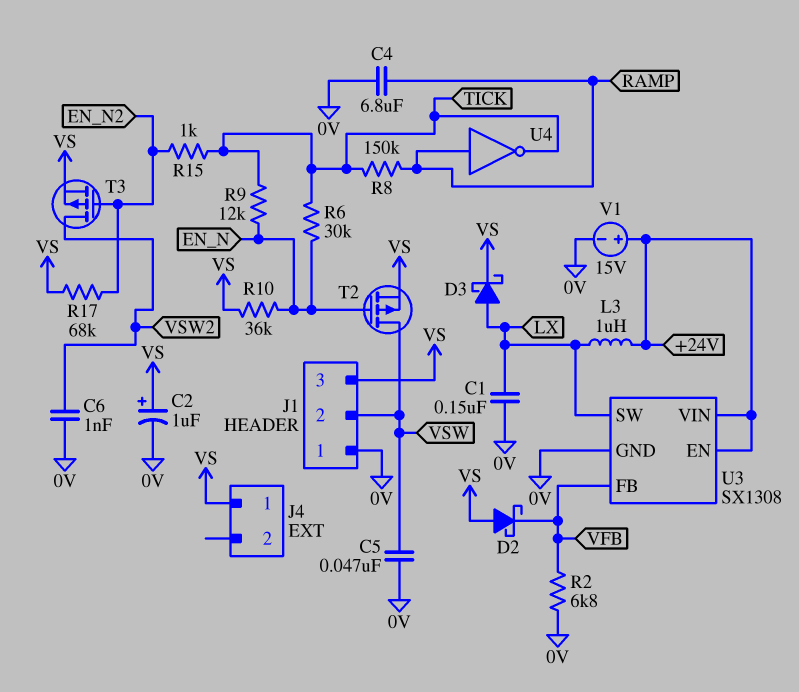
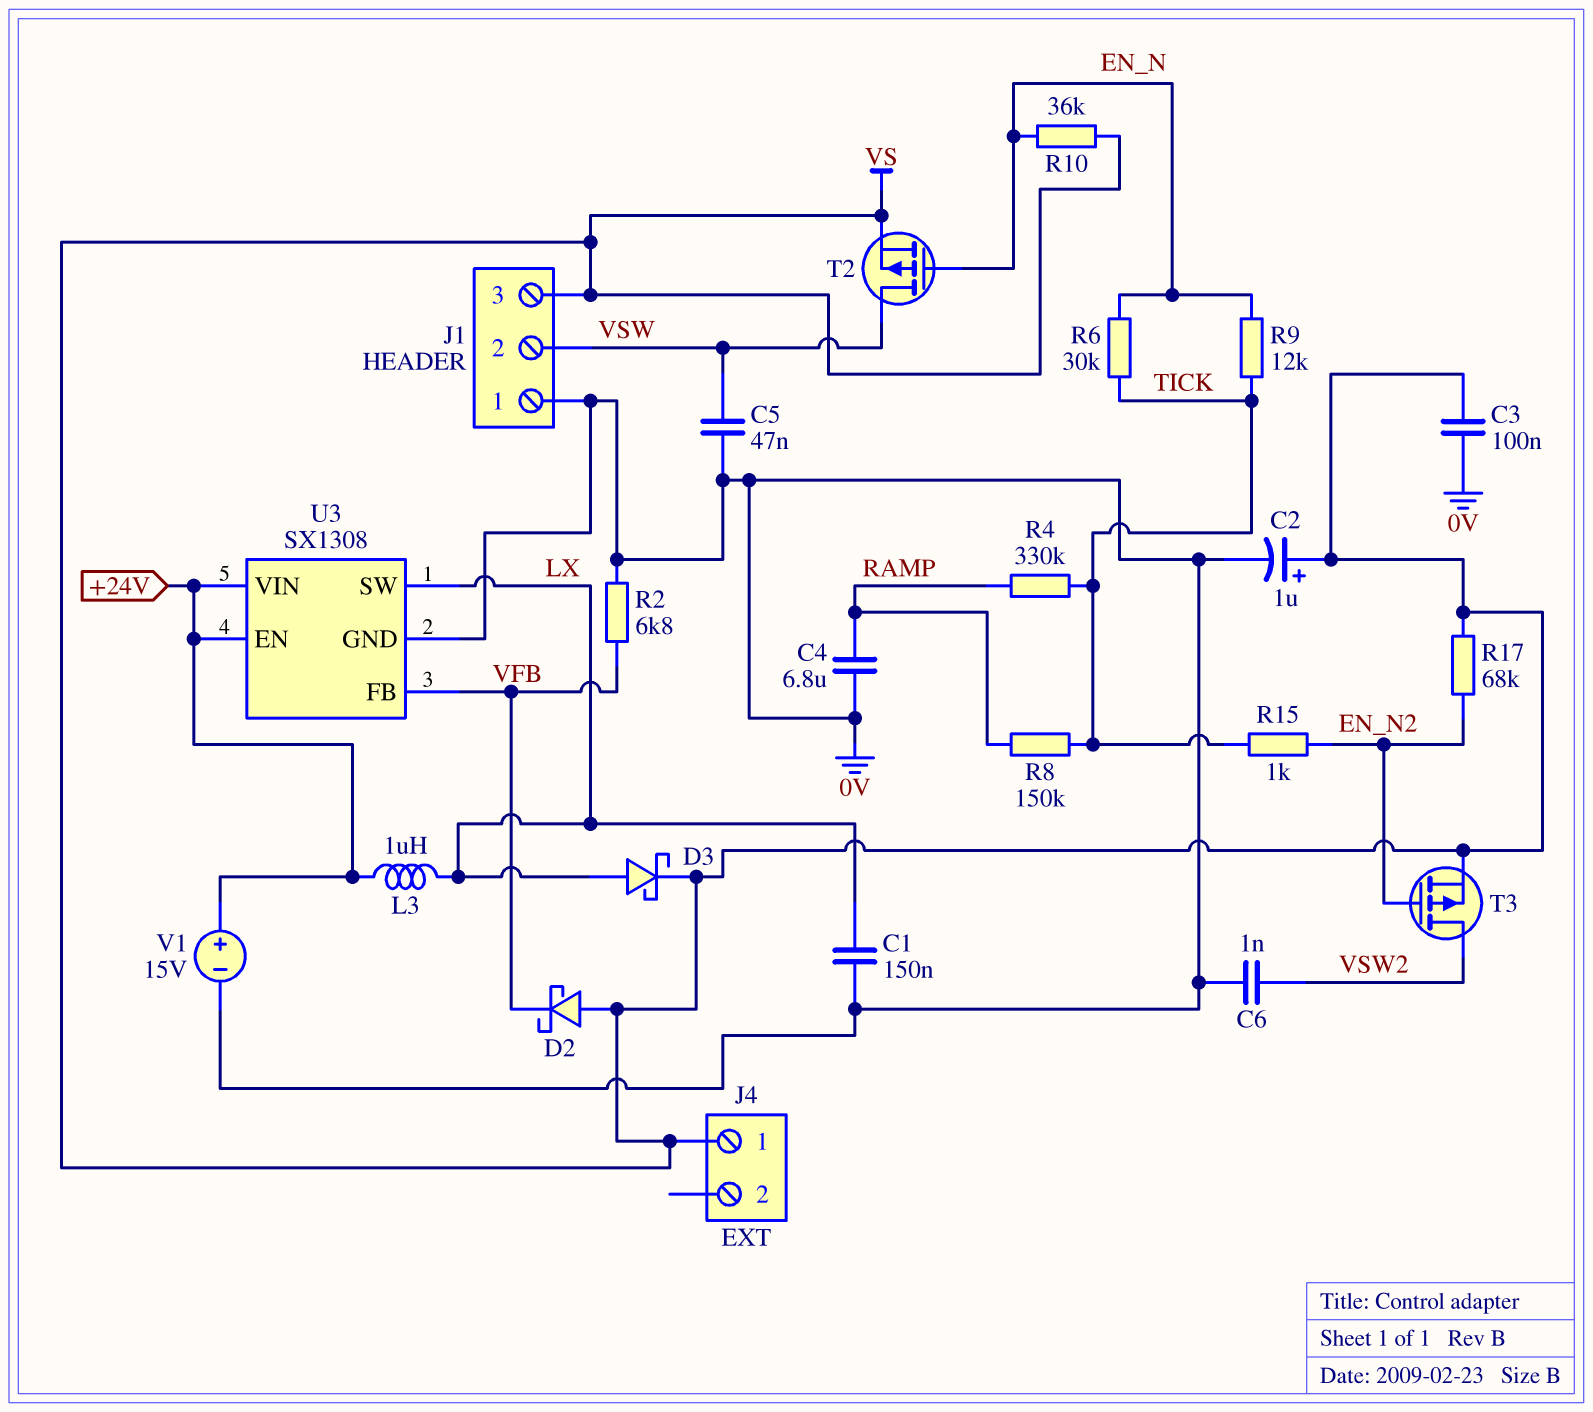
C3: none -> 100nF (0V, VS)
R4: none -> 330k (RAMP, TICK)
U4: NOT (in RAMP, out TICK) -> none

